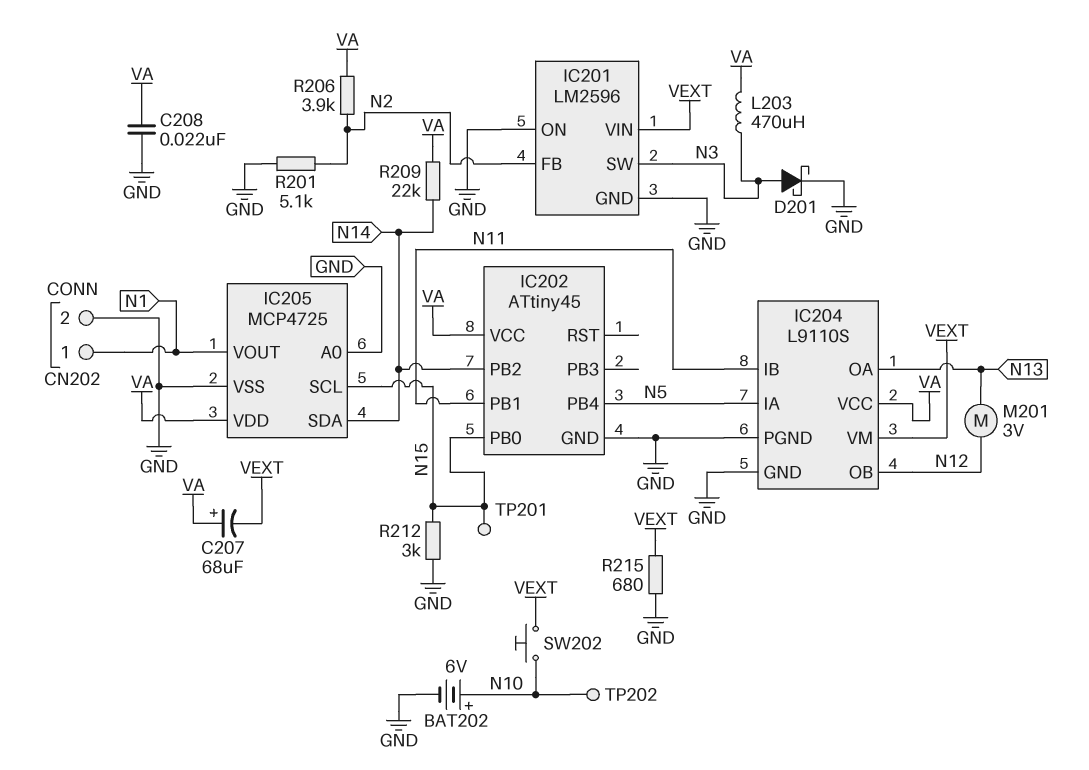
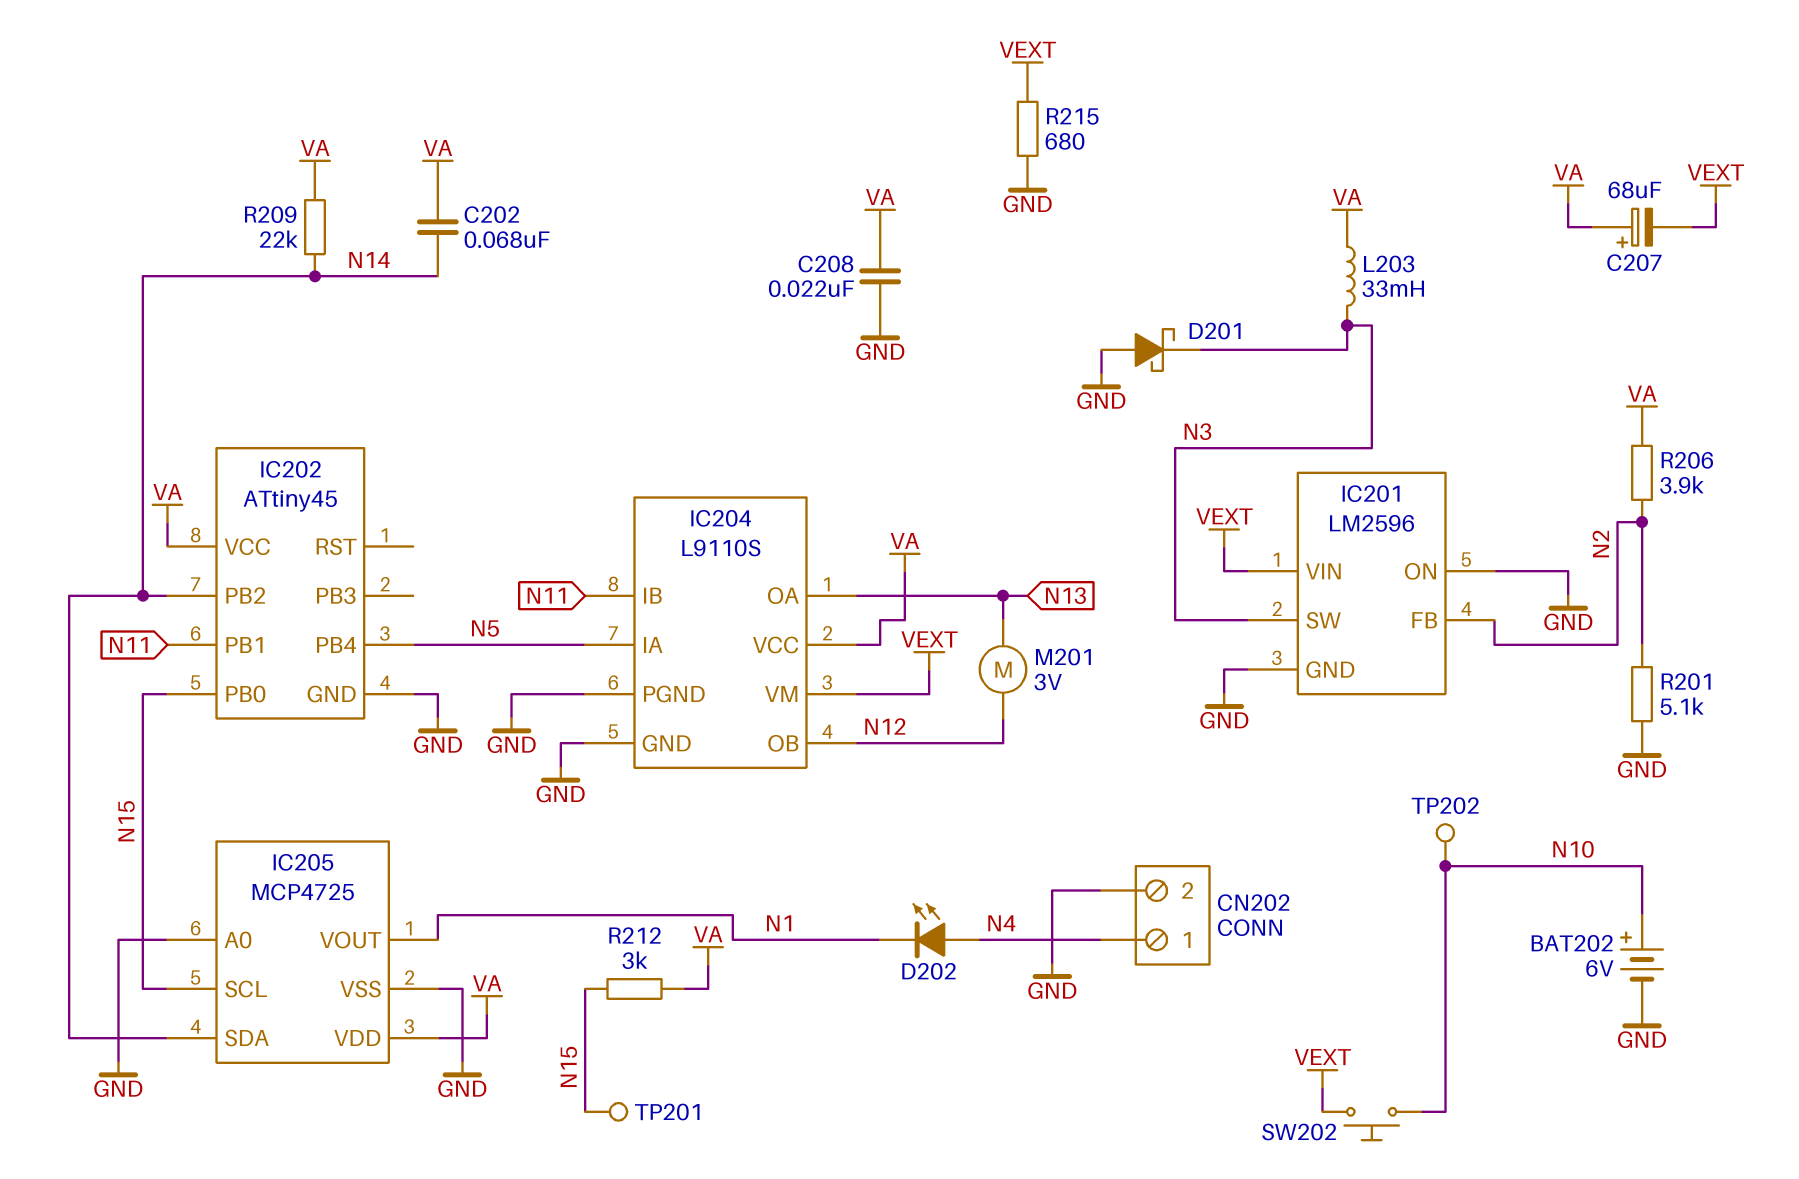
C202: none -> 68nF (N14, VA)
CN202 pin 1: N1 -> N4
D201: schottky (A N3, K GND) -> schottky (A GND, K N3)
D202: none -> LED (A N4, K N1)
L203: 470uH (N3, VA) -> 33mH (N3, VA)
R212: 3k (GND, N15) -> 3k (N15, VA)

